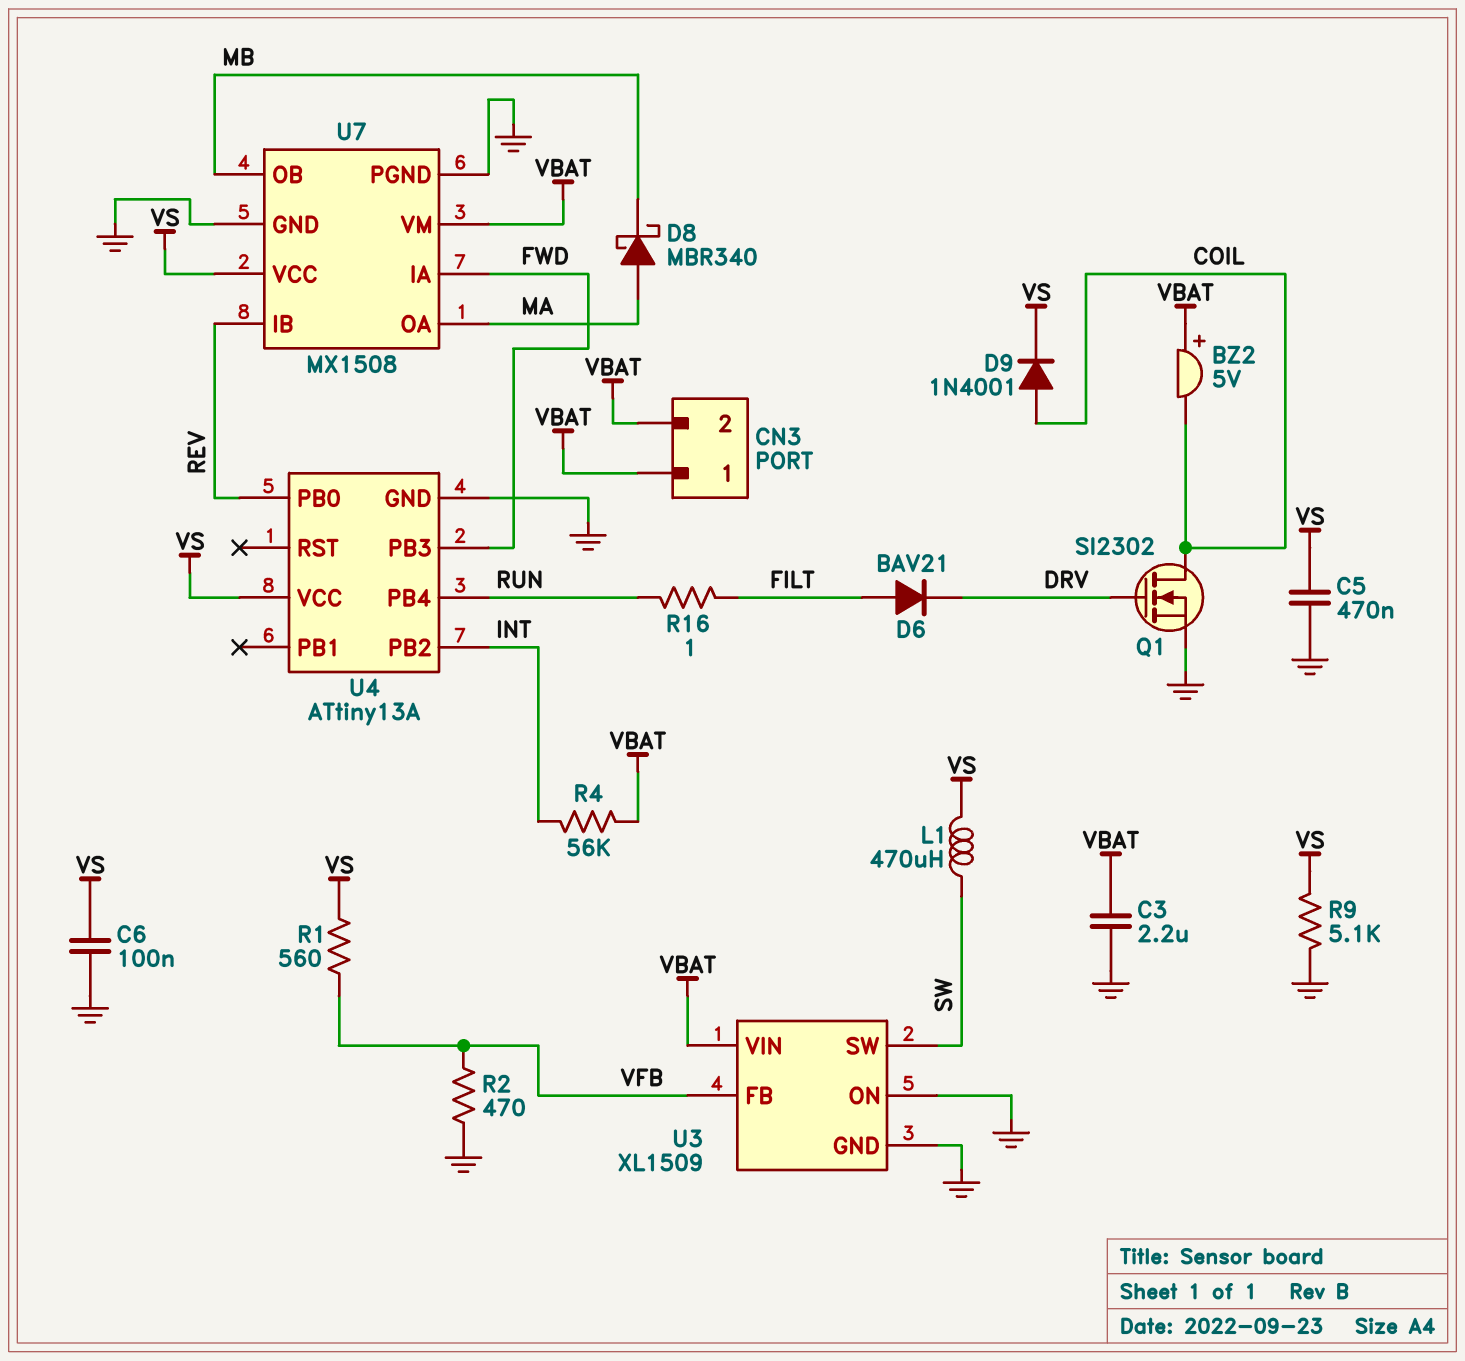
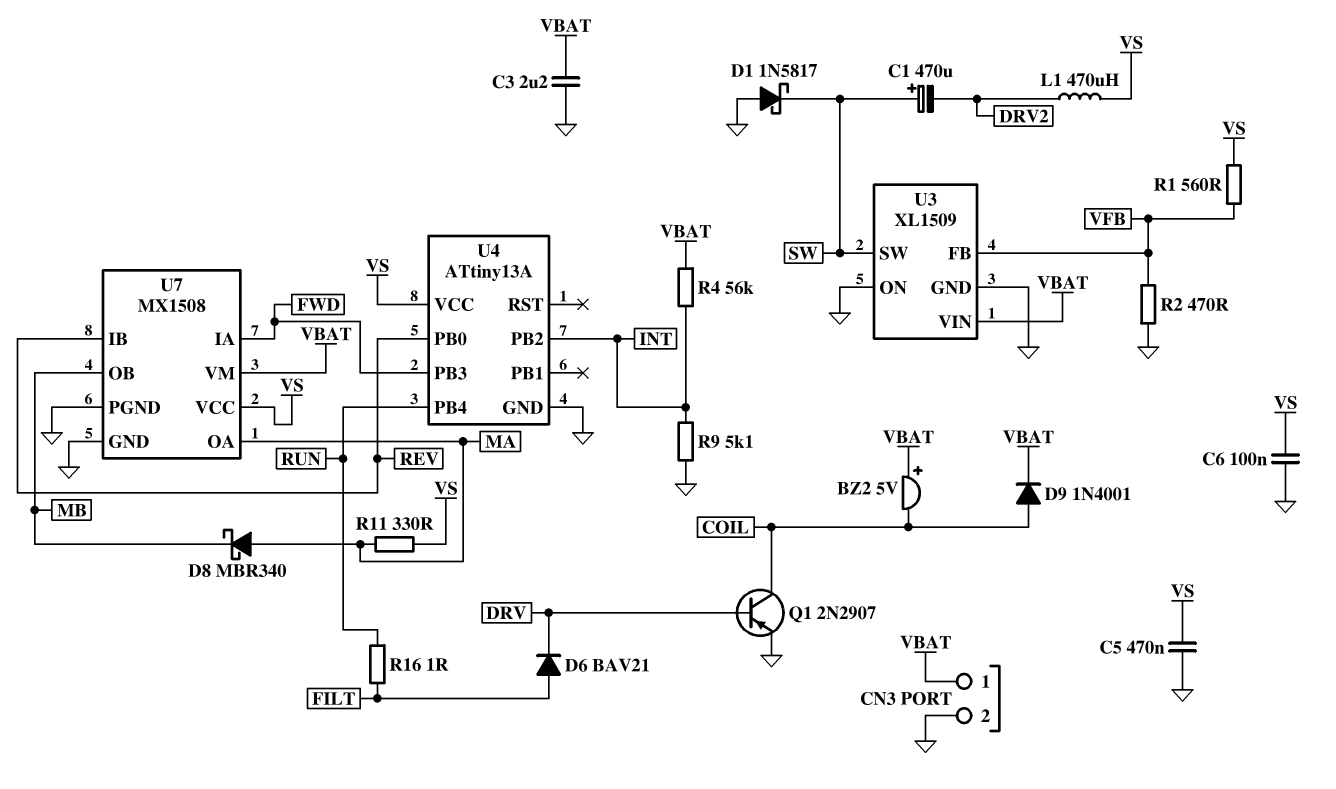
C1: none -> 470uF (plus SW, minus DRV2)
CN3 pin 2: VBAT -> GND
D1: none -> schottky 1N5817 (A GND, K SW)
D9: diode 1N4001 (A COIL, K VS) -> diode 1N4001 (A COIL, K VBAT)
L1: 470uH (SW, VS) -> 470uH (DRV2, VS)
Q1: NMOS SI2302 (G DRV, D COIL, S GND) -> PNP 2N2907 (B DRV, C COIL, E GND)
R9: 5.1k (GND, VS) -> 5.1k (GND, INT)
R11: none -> 330 (MA, VS)

